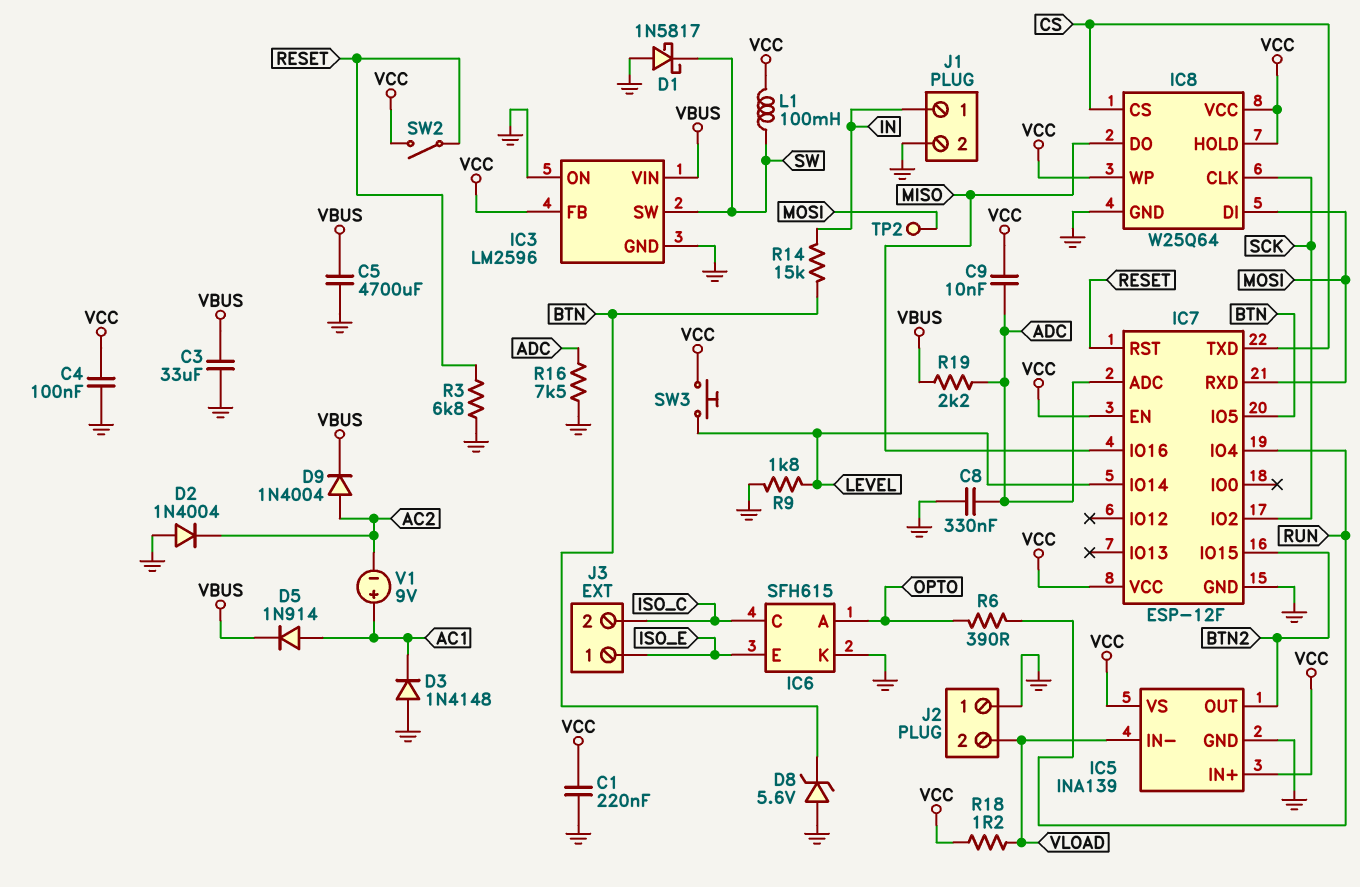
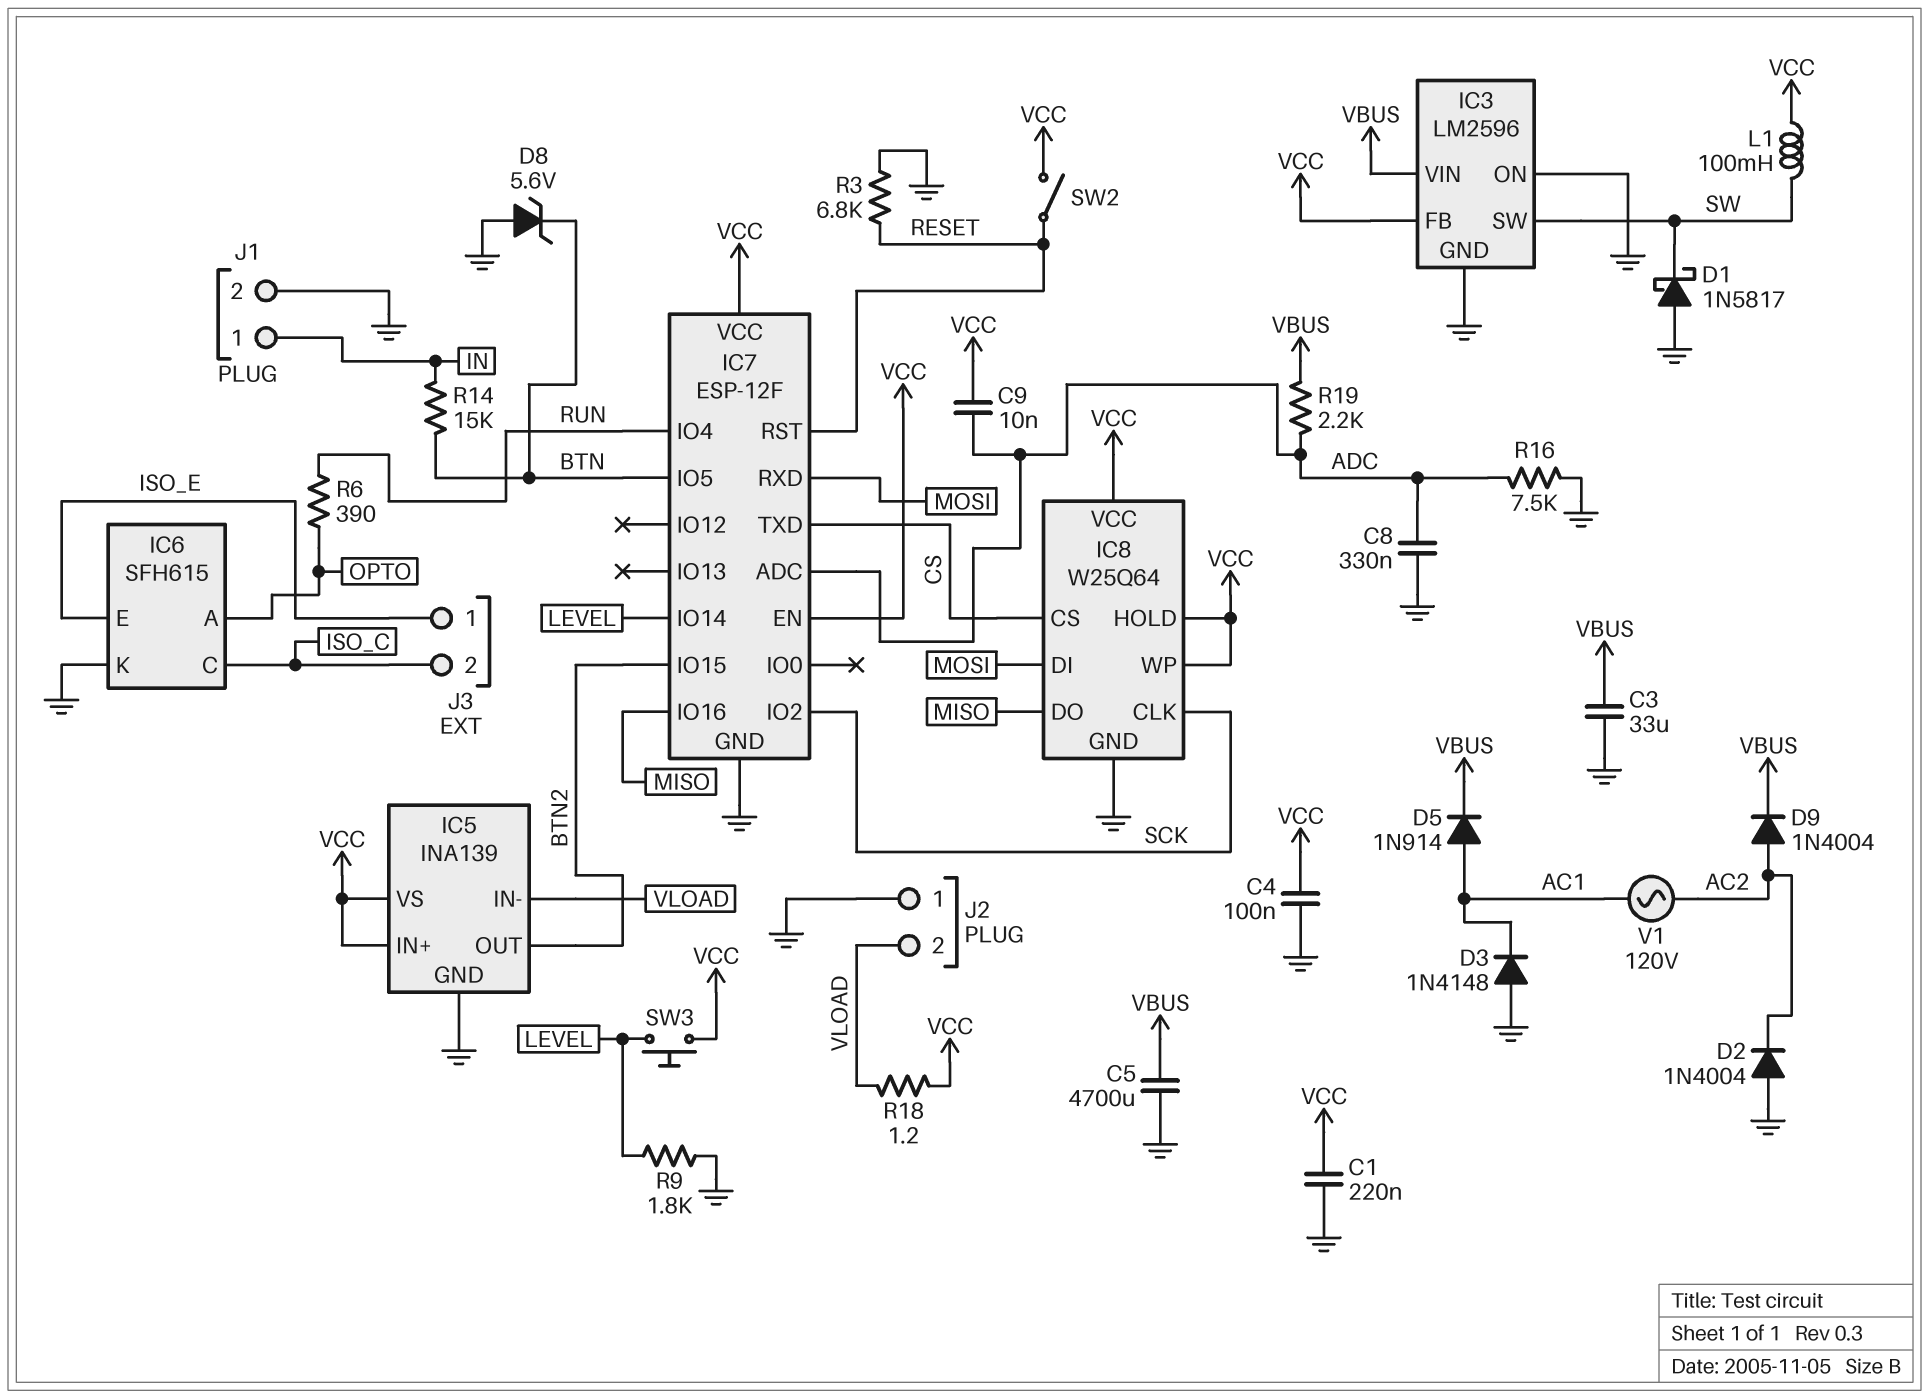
TP2: test point (MOSI) -> none
V1: 9V (plus AC1, minus AC2) -> AC 120V (AC1, AC2)

